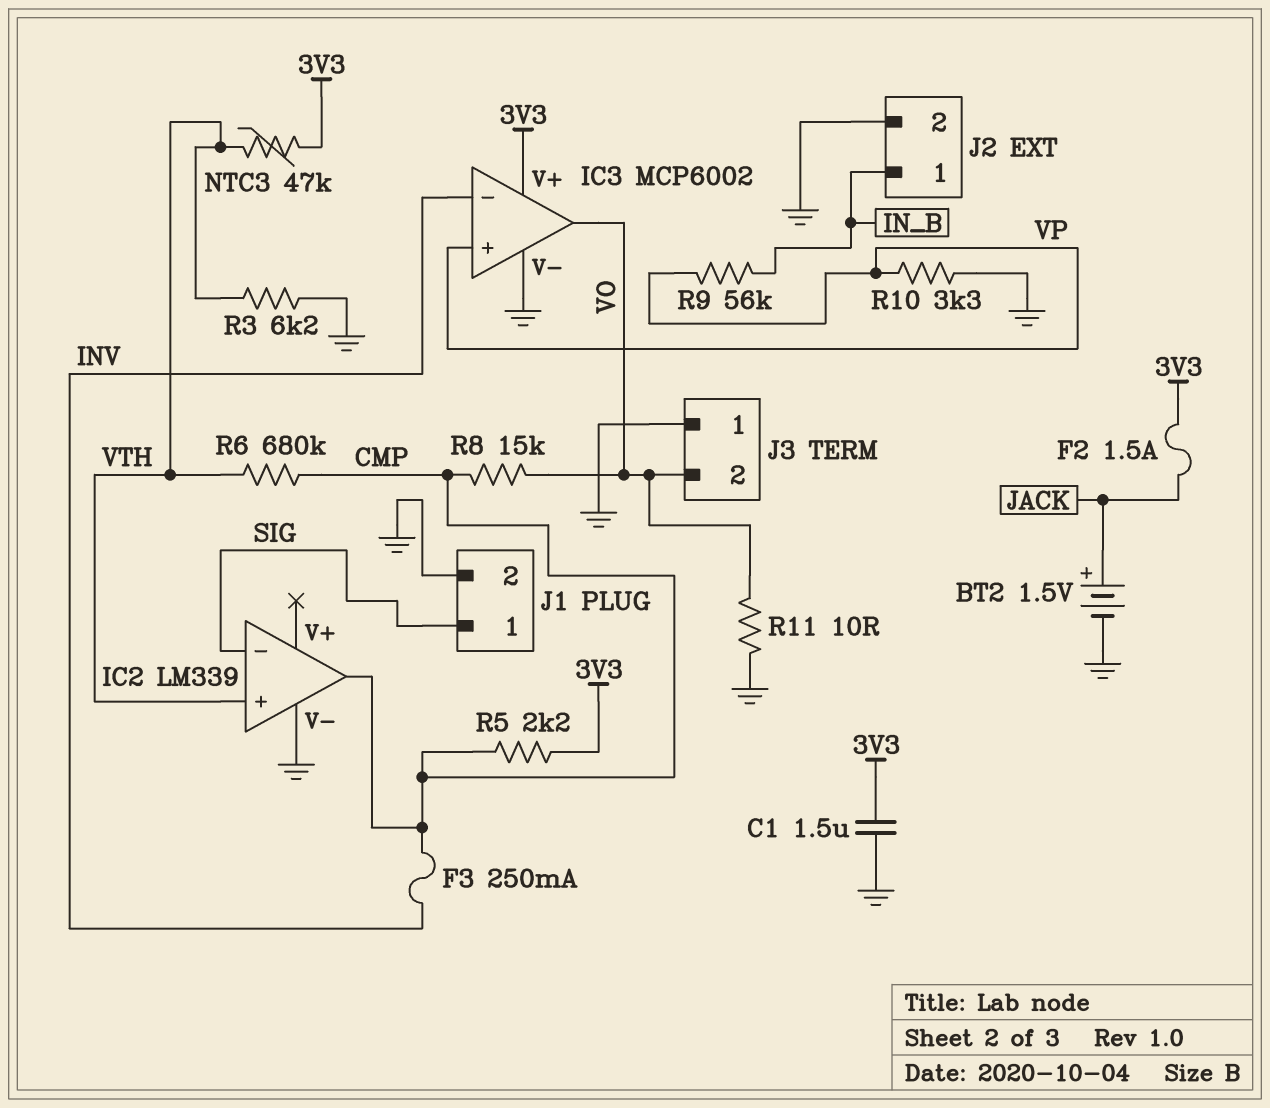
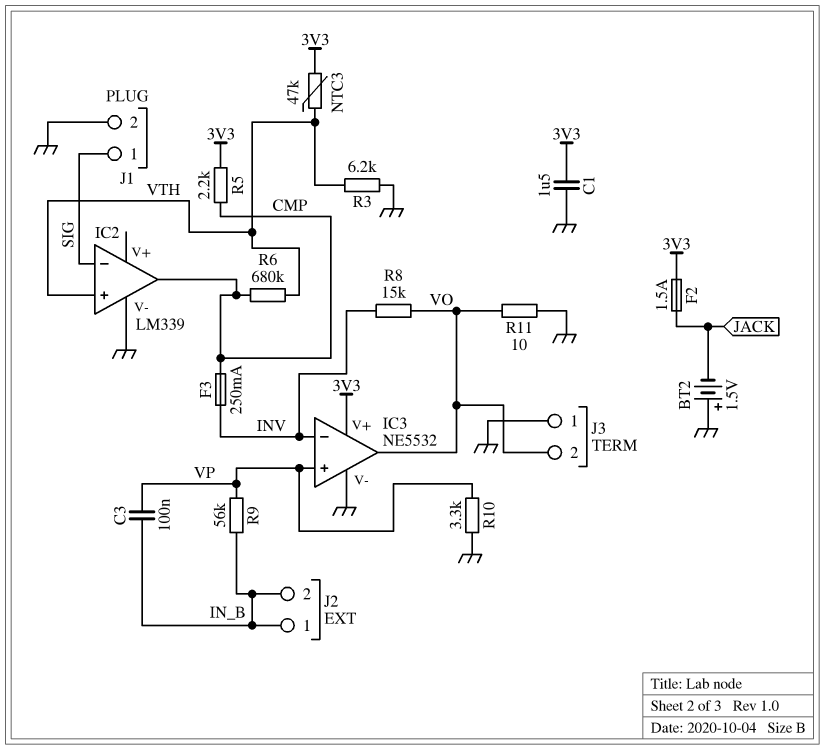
BT2: 1.5V (plus JACK, minus GND) -> 1.5V (plus GND, minus JACK)
C3: none -> 100nF (IN_B, VP)
IC3: MCP6002 -> NE5532
J2 pin 2: GND -> IN_B
R8: 15k (CMP, VO) -> 15k (INV, VO)

